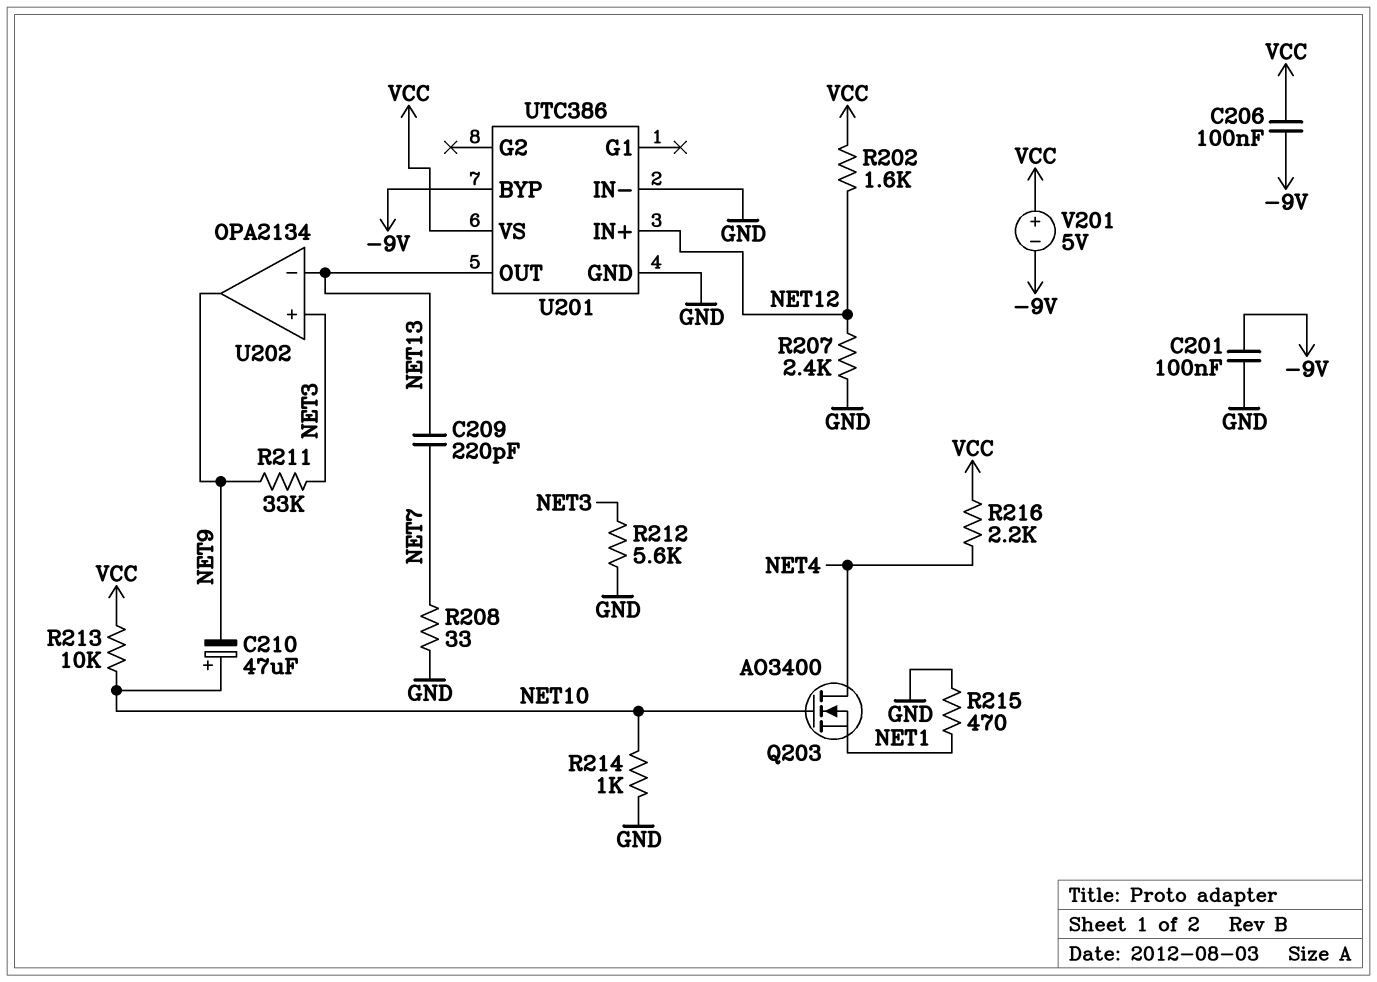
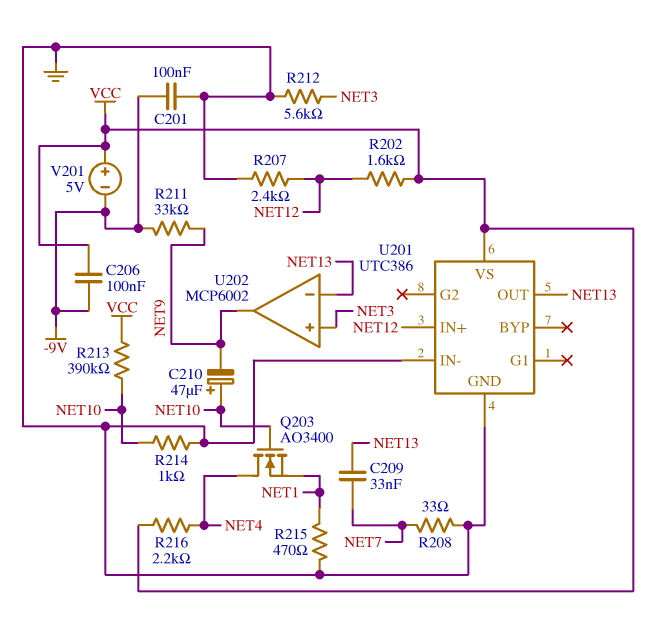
C209: 220pF (NET7, NET13) -> 33nF (NET7, NET13)
R211: 33k (NET3, NET9) -> 33k (-9V, NET9)
R213: 10k (NET10, VCC) -> 390k (NET10, VCC)
U201 pin BYP: -9V -> none
U202: OPA2134 -> MCP6002

